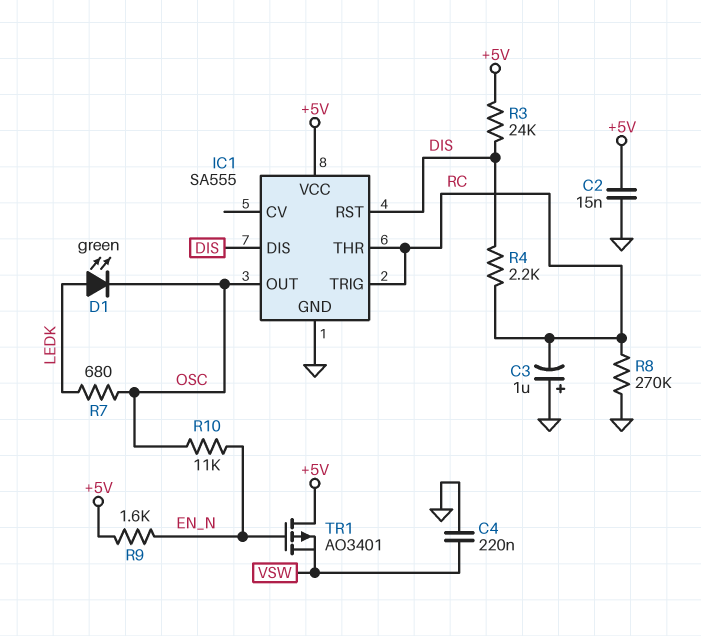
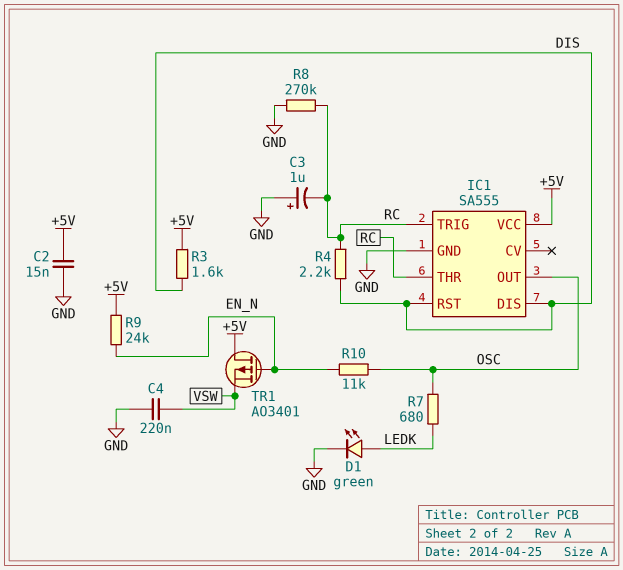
D1: LED green (A LEDK, K OSC) -> LED green (A LEDK, K GND)
R3: 24k (+5V, DIS) -> 1.6k (+5V, DIS)
R9: 1.6k (+5V, EN_N) -> 24k (+5V, EN_N)

